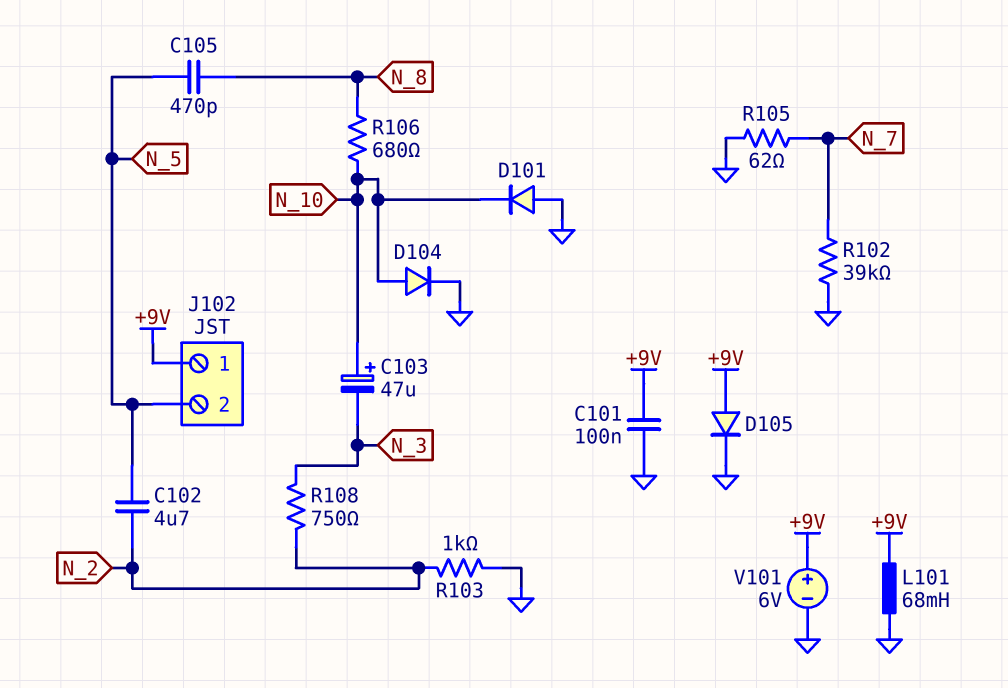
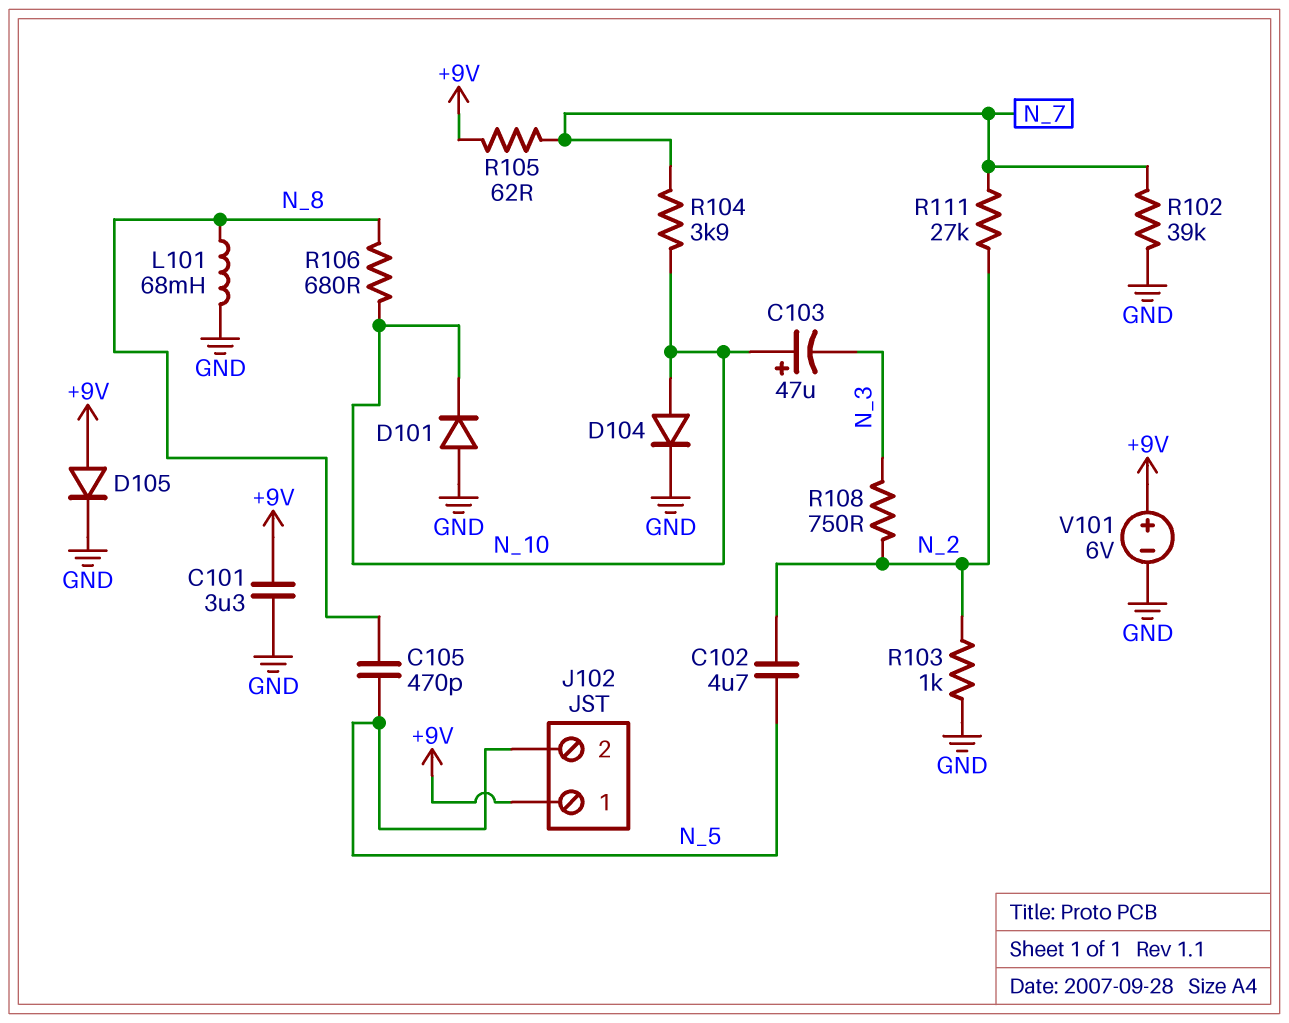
C101: 100nF (+9V, GND) -> 3.3uF (+9V, GND)
L101: 68mH (+9V, GND) -> 68mH (GND, N_8)
R104: none -> 3.9k (N_7, N_10)
R105: 62 (GND, N_7) -> 62 (+9V, N_7)
R111: none -> 27k (N_2, N_7)

